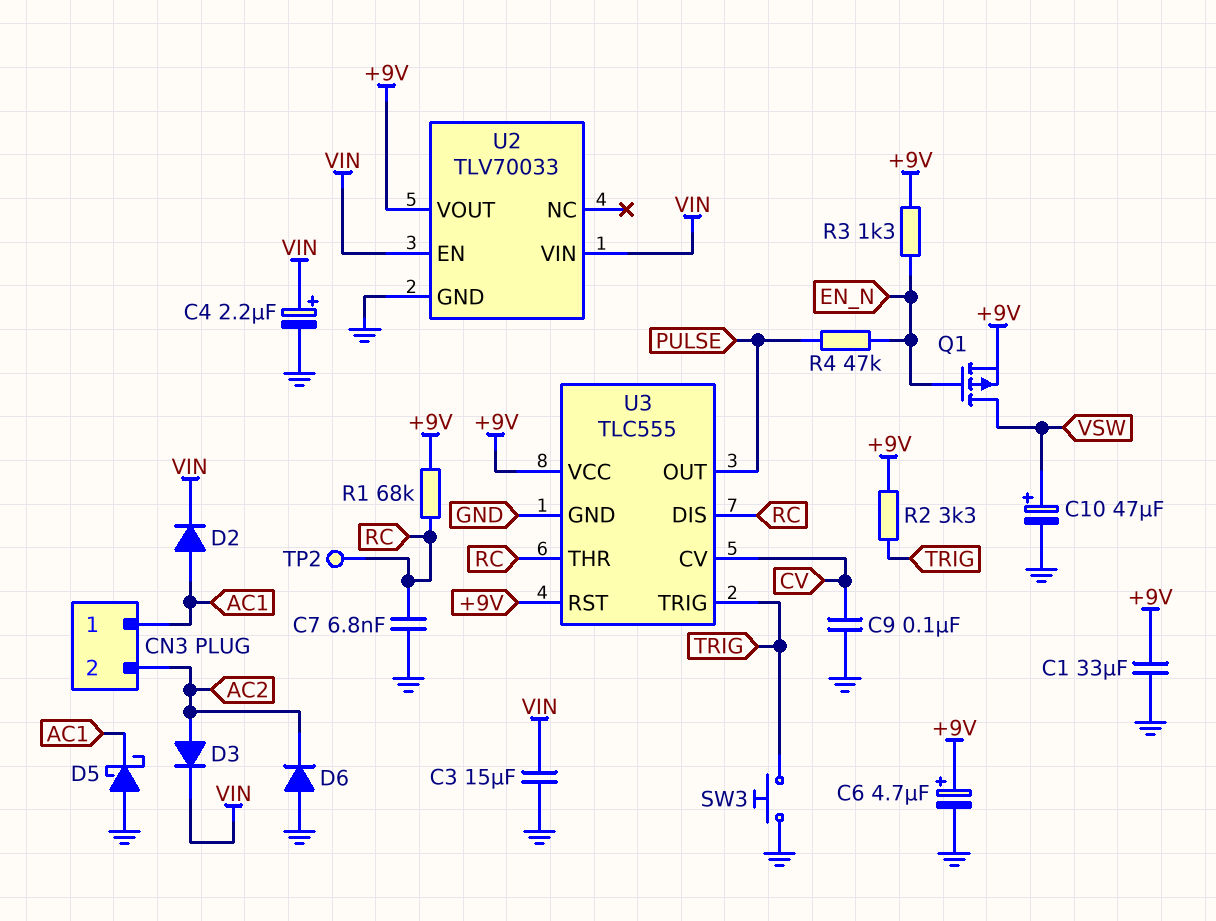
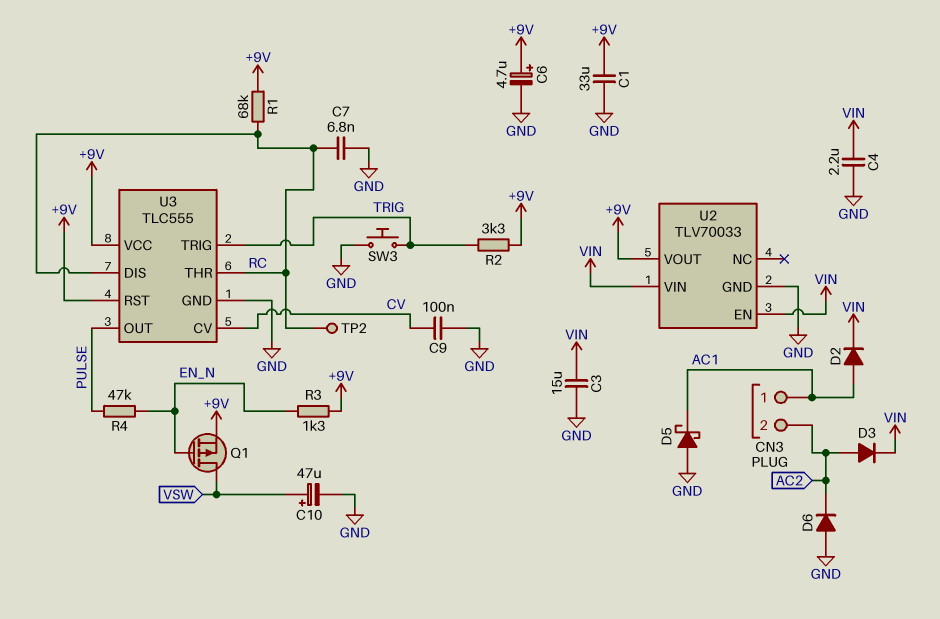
C4: 2.2uF (plus VIN, minus GND) -> 2.2uF (GND, VIN)

